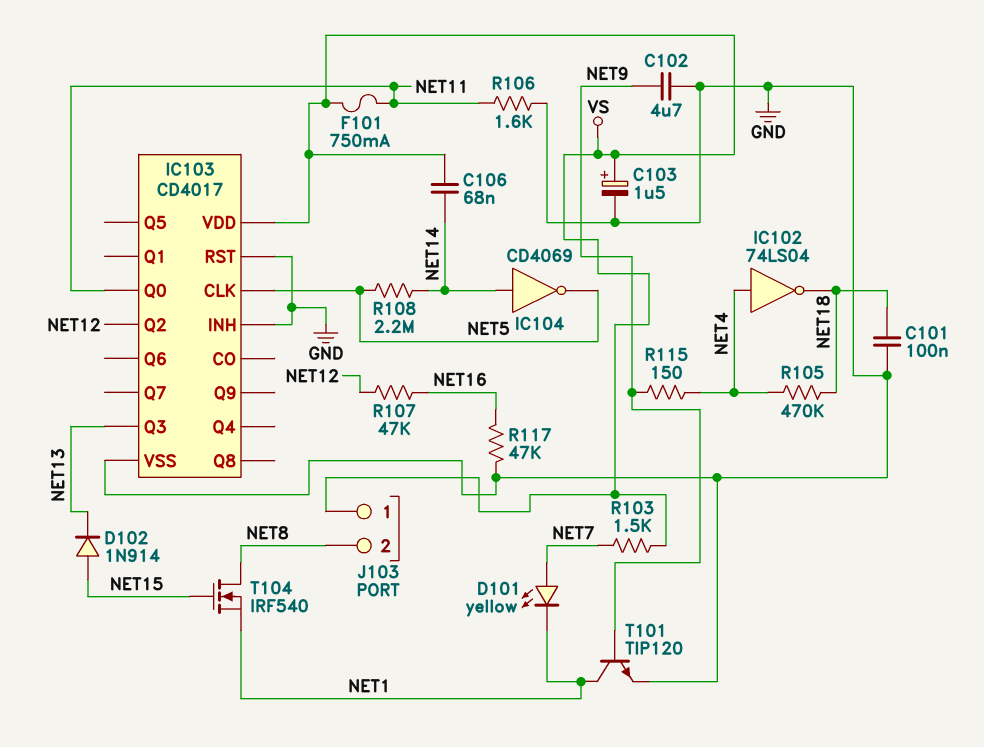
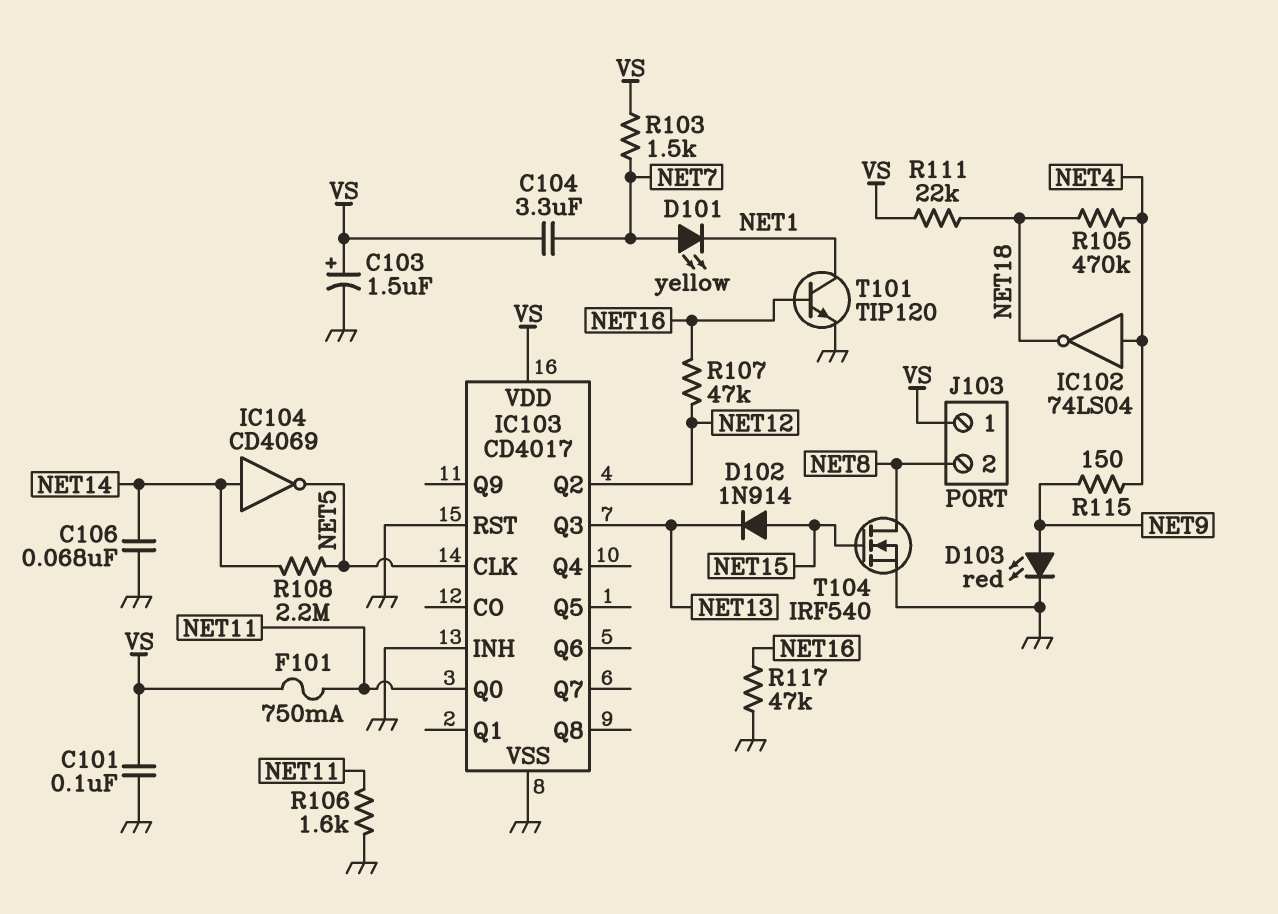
C101: 100nF (GND, NET18) -> 100nF (GND, VS)
C102: 4.7uF (GND, NET9) -> none
C104: none -> 3.3uF (NET7, VS)
C106: 68nF (NET14, VS) -> 68nF (GND, NET14)
D103: none -> LED red (A NET9, K GND)
R111: none -> 22k (NET18, VS)
T101: NPN TIP120 (B NET9, C NET1, E GND) -> NPN TIP120 (B NET16, C NET1, E GND)
T104: NMOS IRF540 (G NET15, D NET8, S NET1) -> NMOS IRF540 (G NET15, D NET8, S GND)

